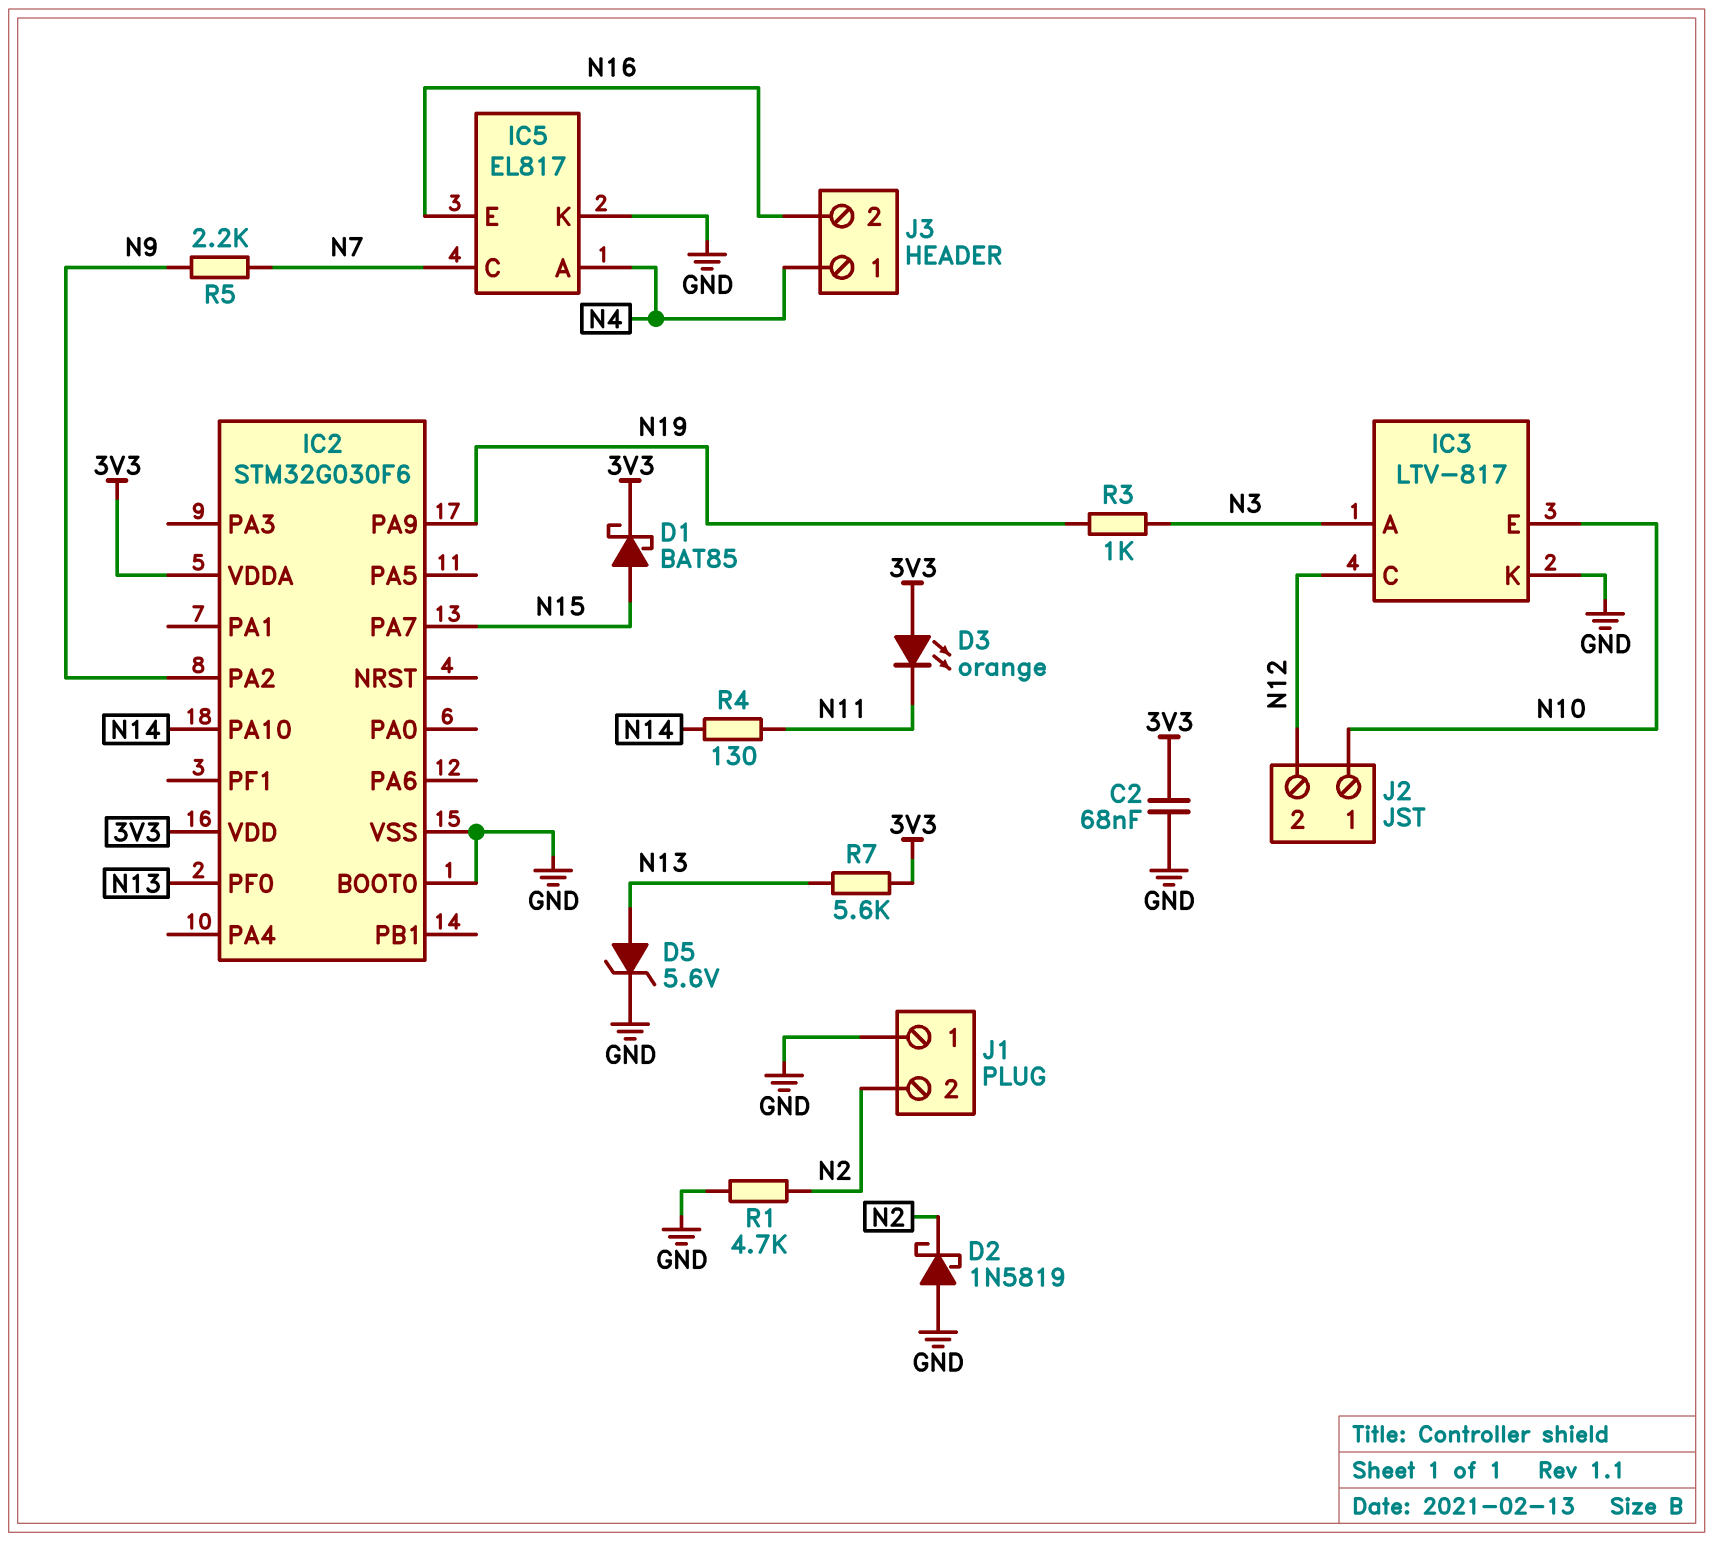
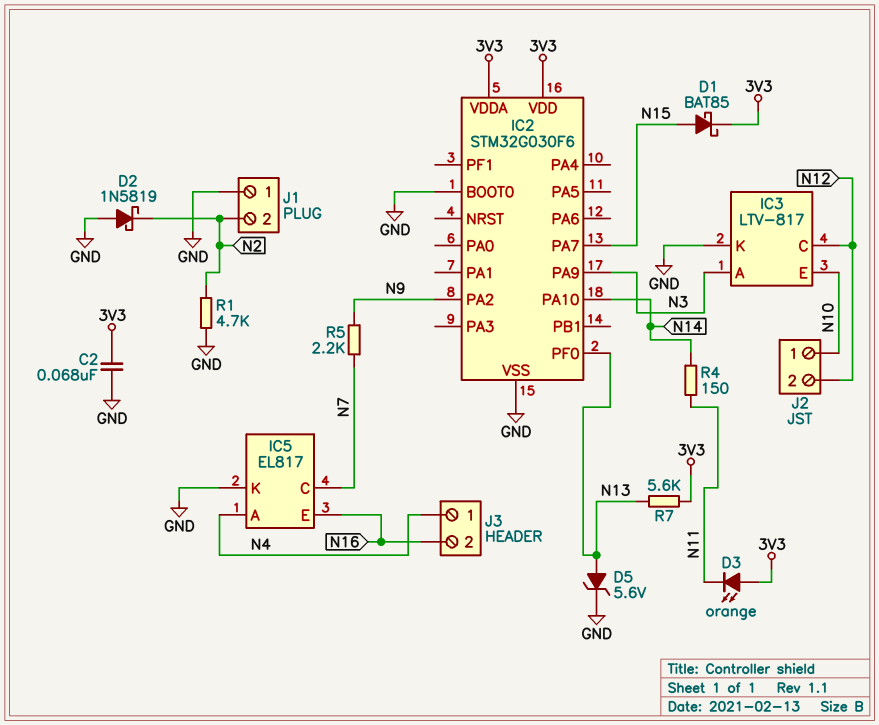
IC2 pin PA9: N19 -> N3
R3: 1k (N3, N19) -> none
R4: 130 (N11, N14) -> 150 (N11, N14)

